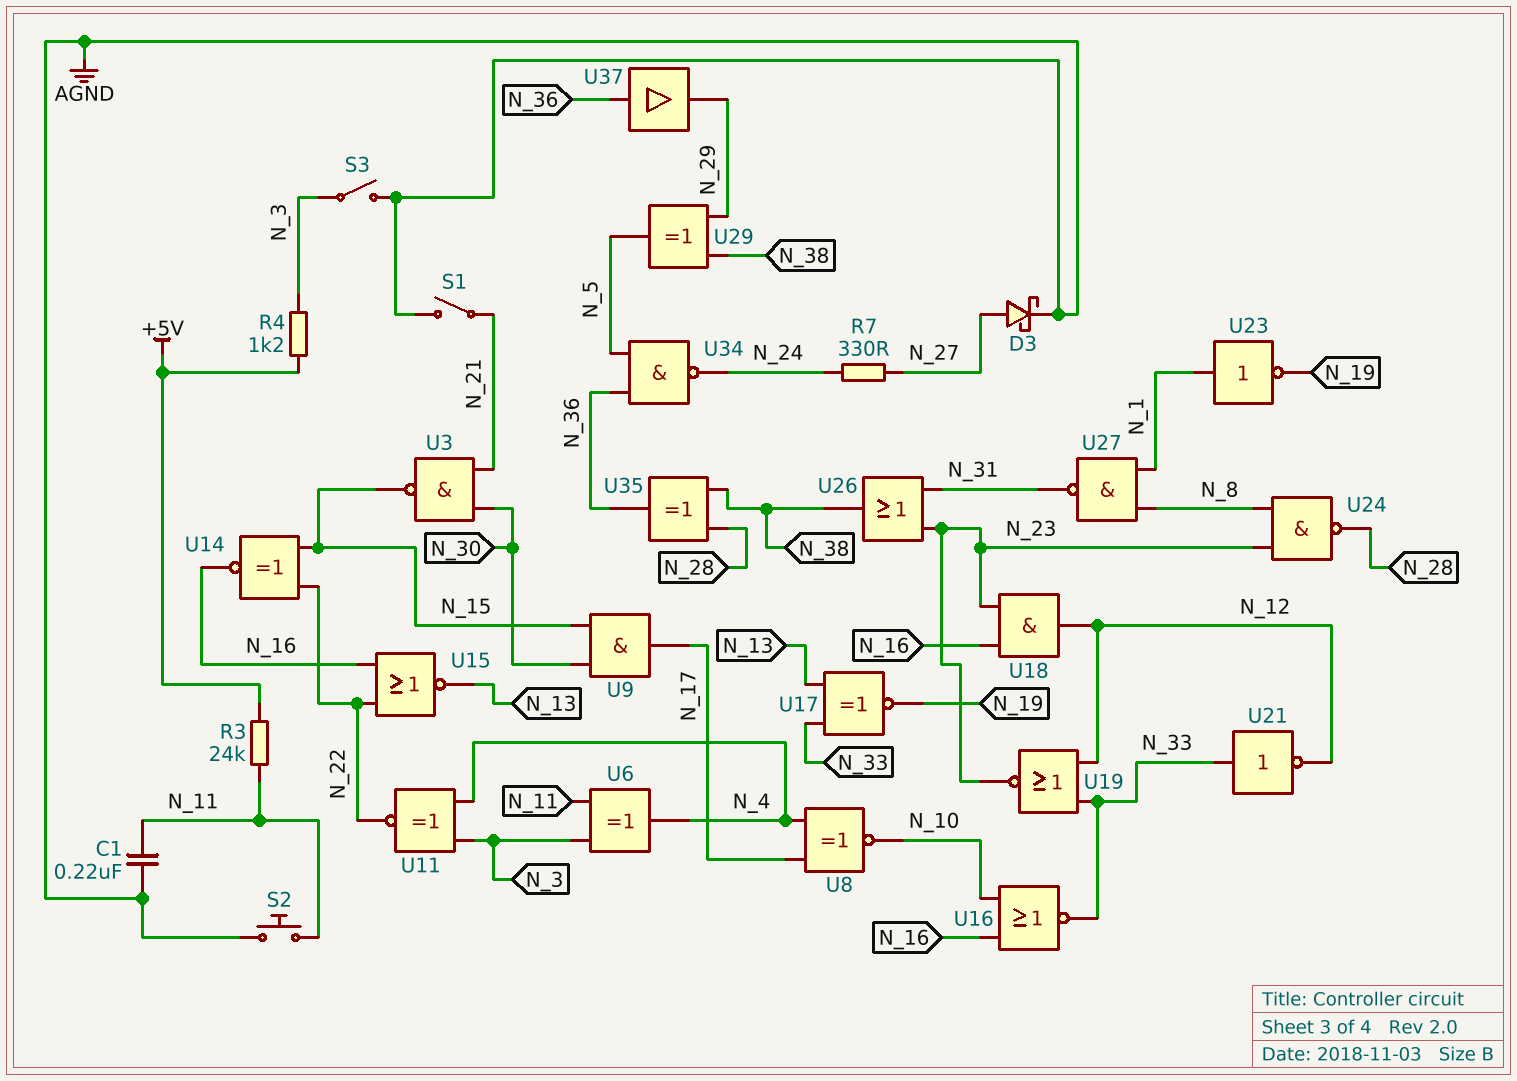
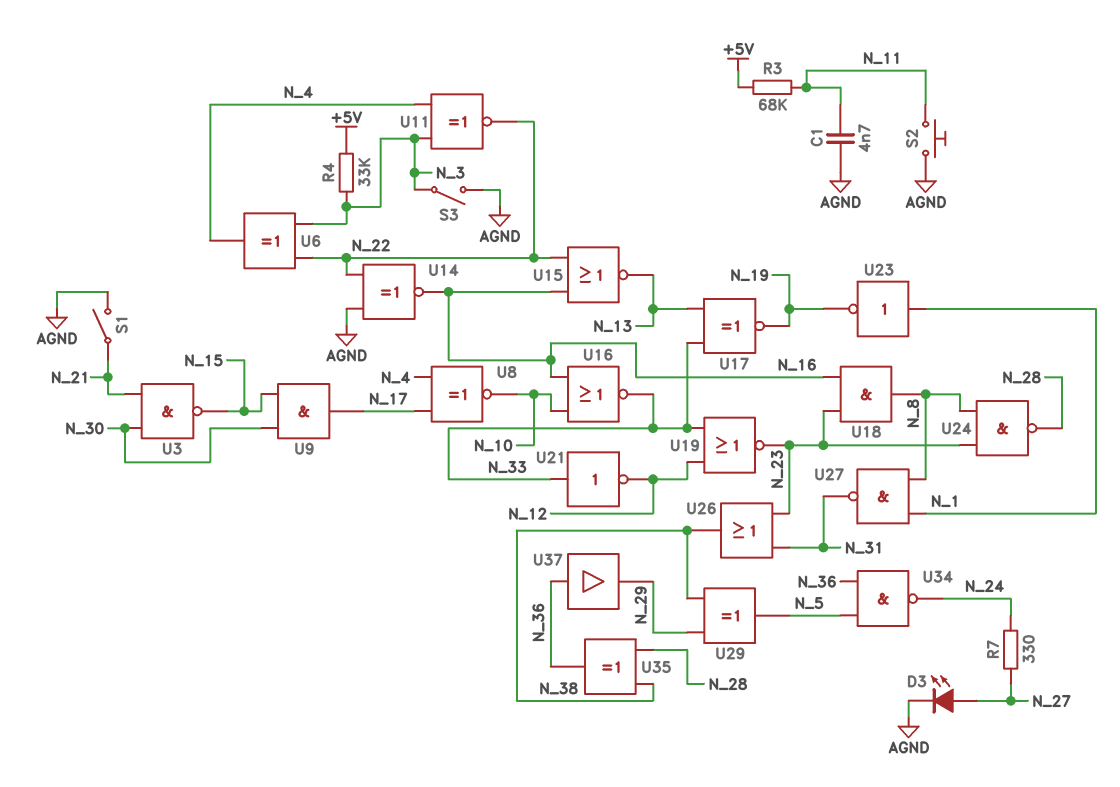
C1: 220nF (AGND, N_11) -> 4.7nF (AGND, N_11)
D3: schottky (A N_27, K AGND) -> LED (A N_27, K AGND)
R3: 24k (+5V, N_11) -> 68k (+5V, N_11)
R4: 1.2k (+5V, N_3) -> 33k (+5V, N_3)
U6: XOR (in N_3, in N_11, out N_4) -> XOR (in N_3, in N_22, out N_4)
U14: XNOR (in N_15, in N_22, out N_16) -> XNOR (in AGND, in N_22, out N_16)
U18: AND (in N_16, in N_23, out N_12) -> AND (in N_16, in N_23, out N_8)

